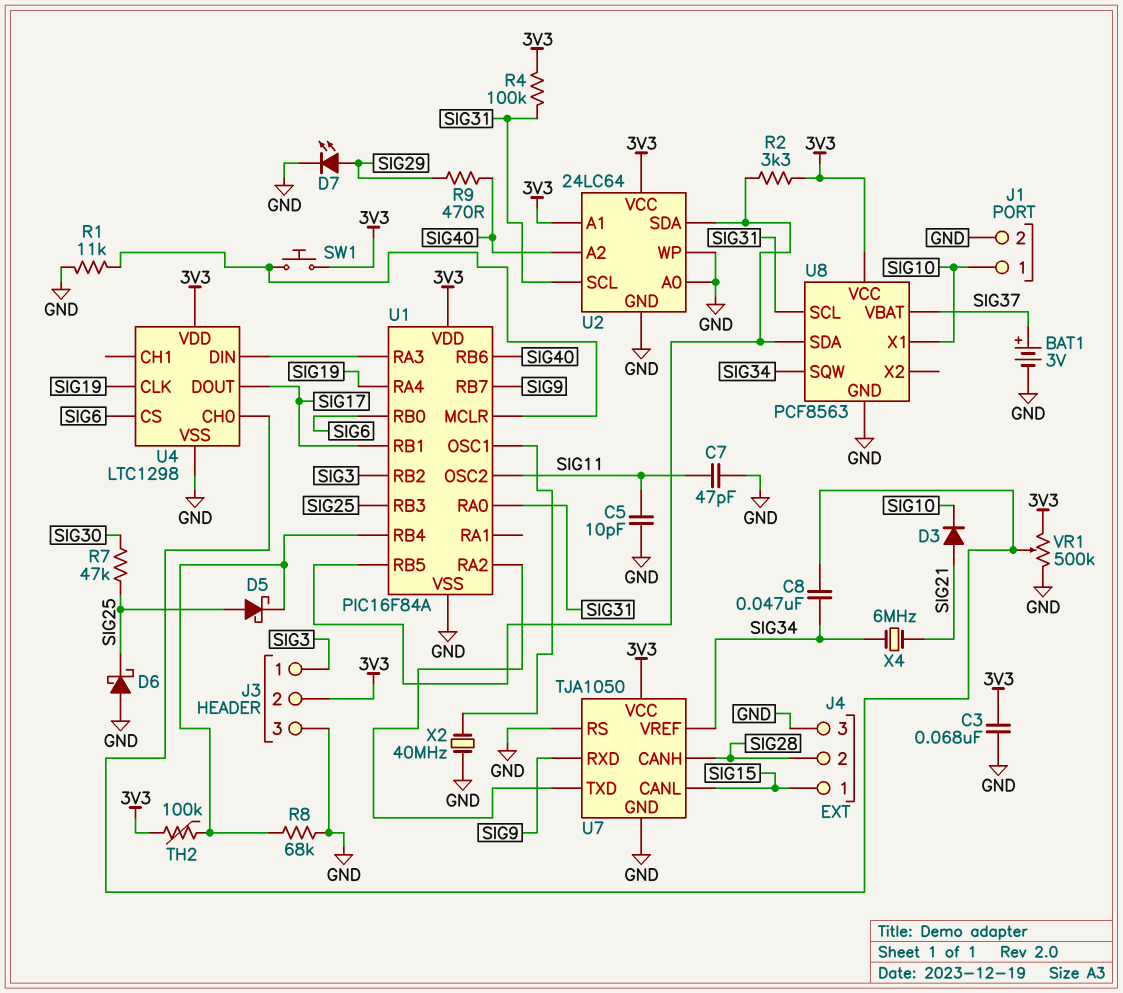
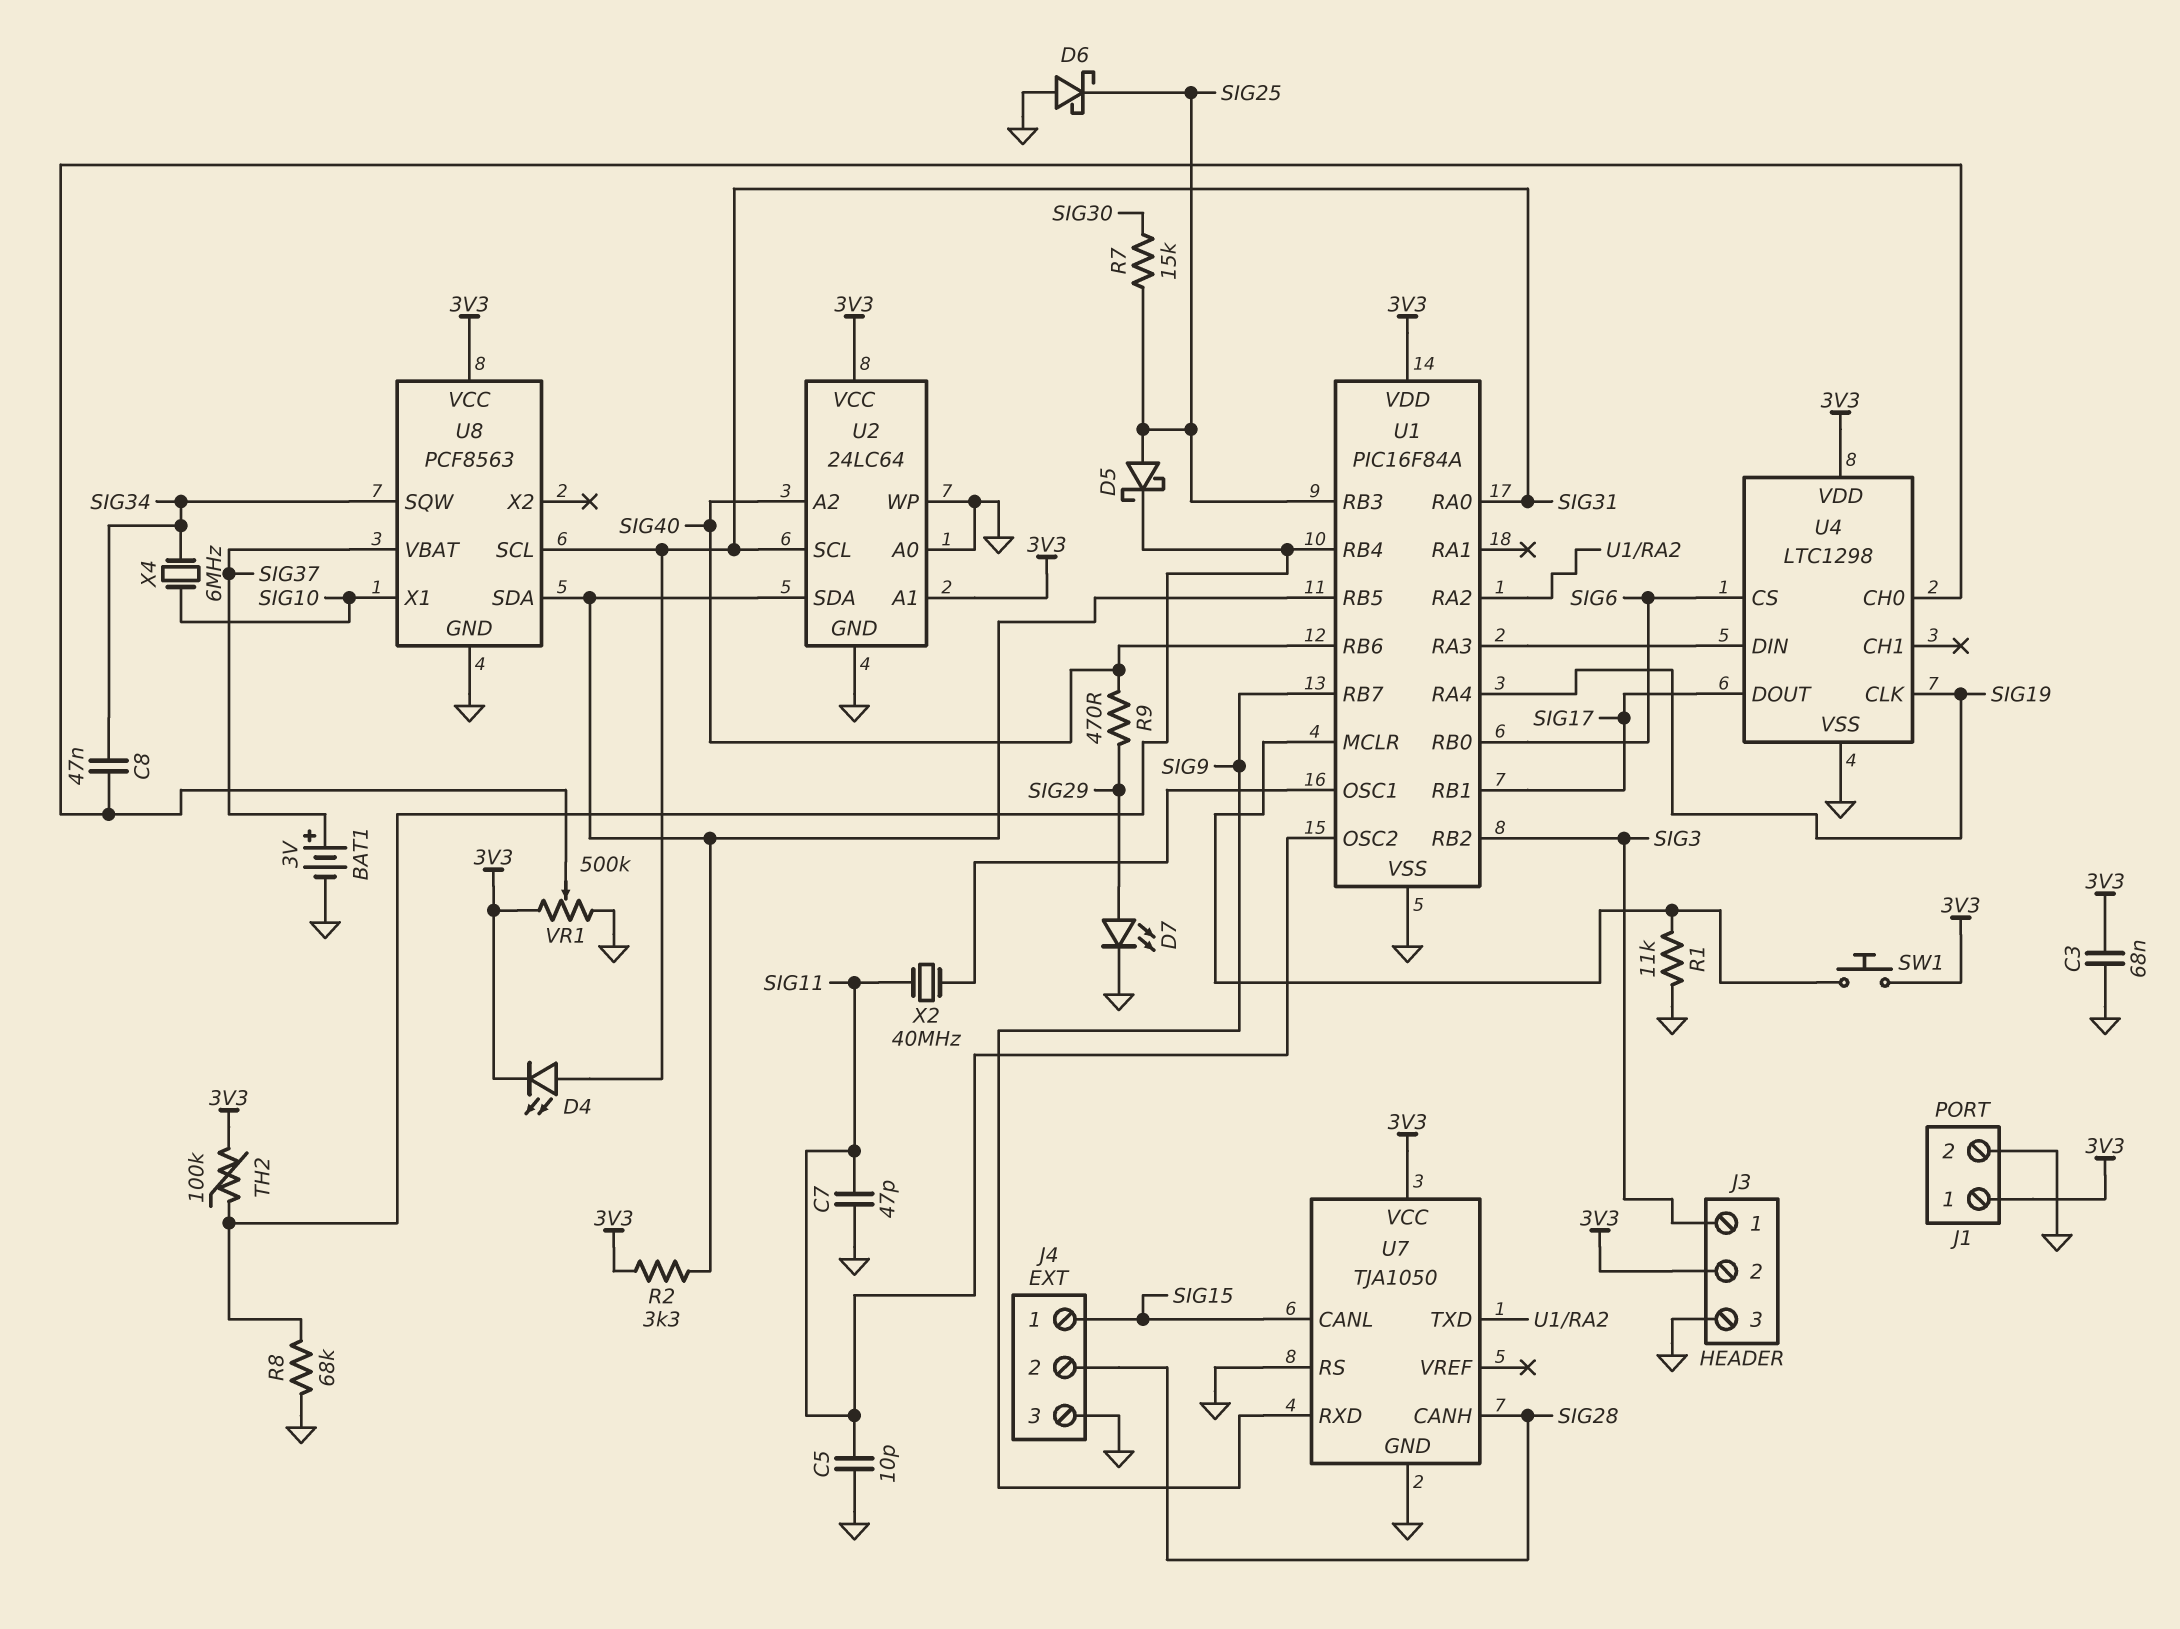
D3: diode (A SIG21, K SIG10) -> none
D4: none -> LED (A SIG31, K 3V3)
J1 pin 1: SIG10 -> 3V3
R4: 100k (3V3, SIG31) -> none
R7: 47k (SIG25, SIG30) -> 15k (SIG25, SIG30)
U7 pin VREF: SIG34 -> none
X2: 40MHz (GND, U1/OSC1) -> 40MHz (SIG11, U1/OSC1)
X4: 6MHz (SIG21, SIG34) -> 6MHz (SIG10, SIG34)

